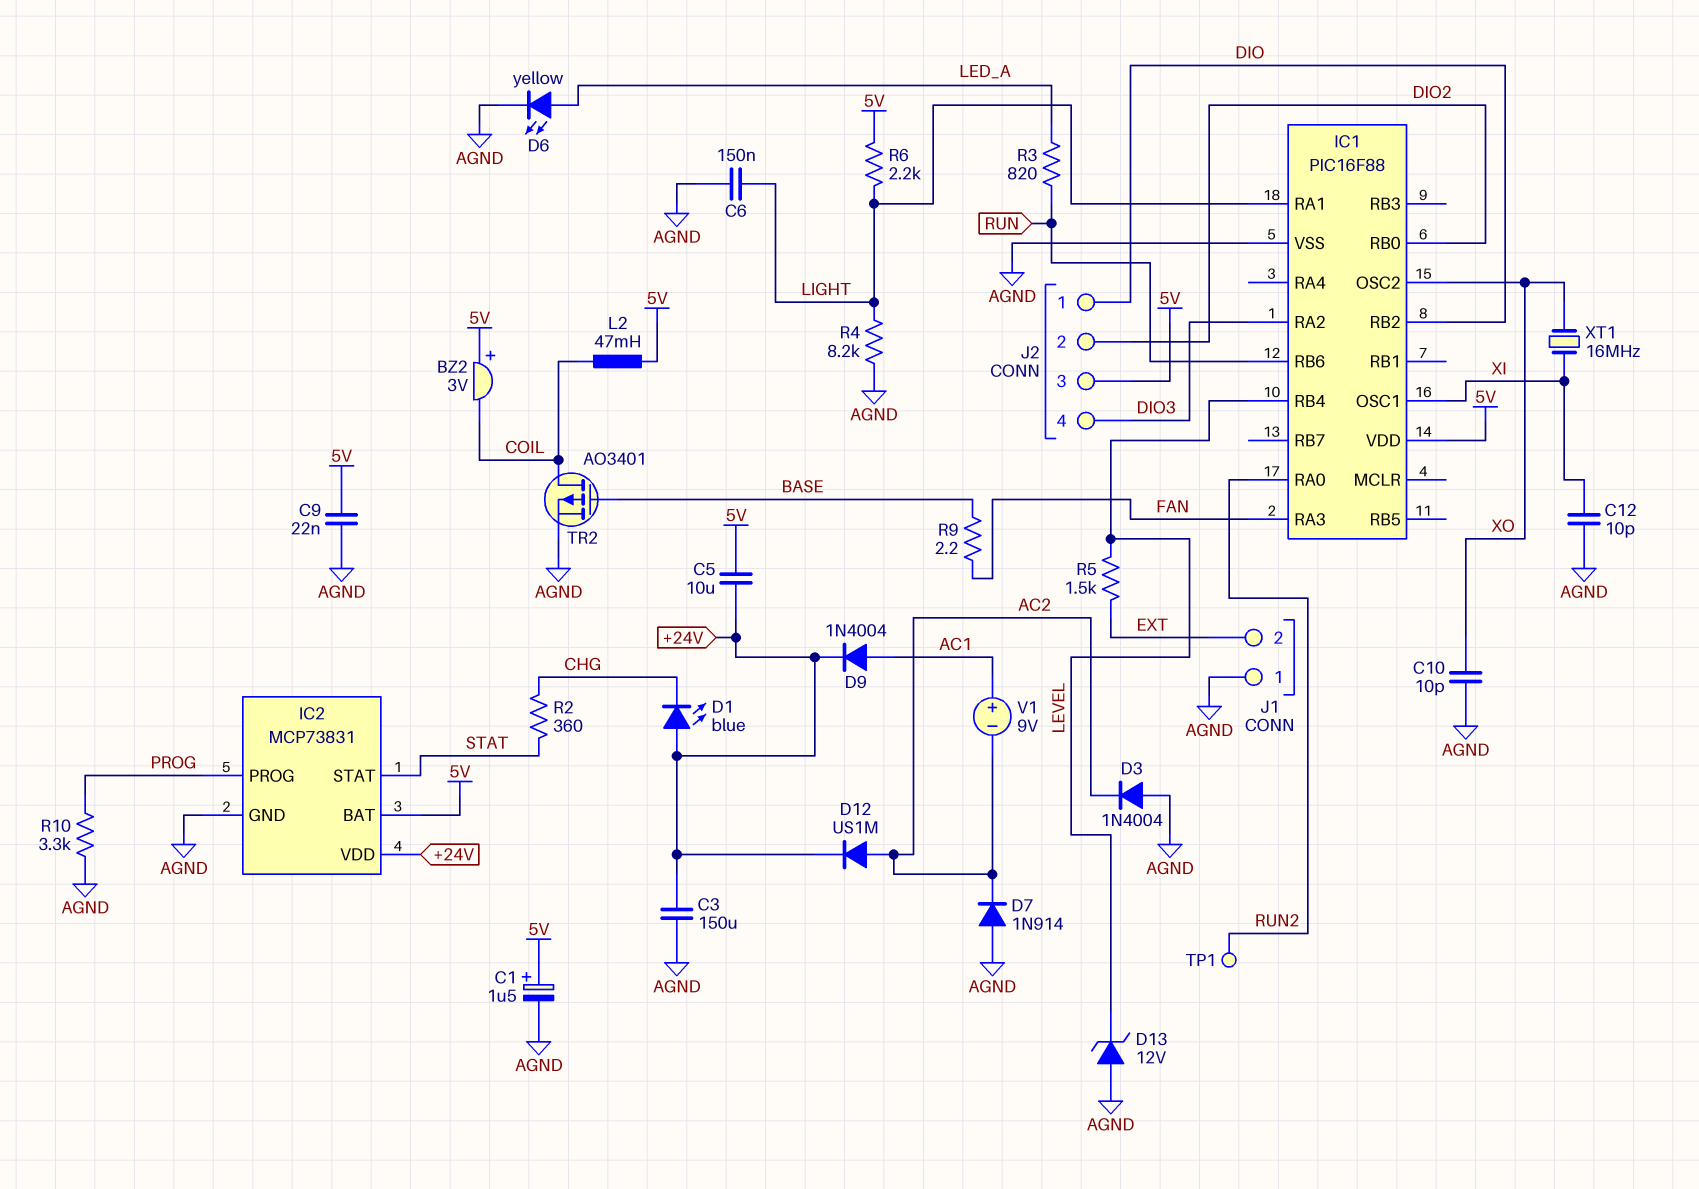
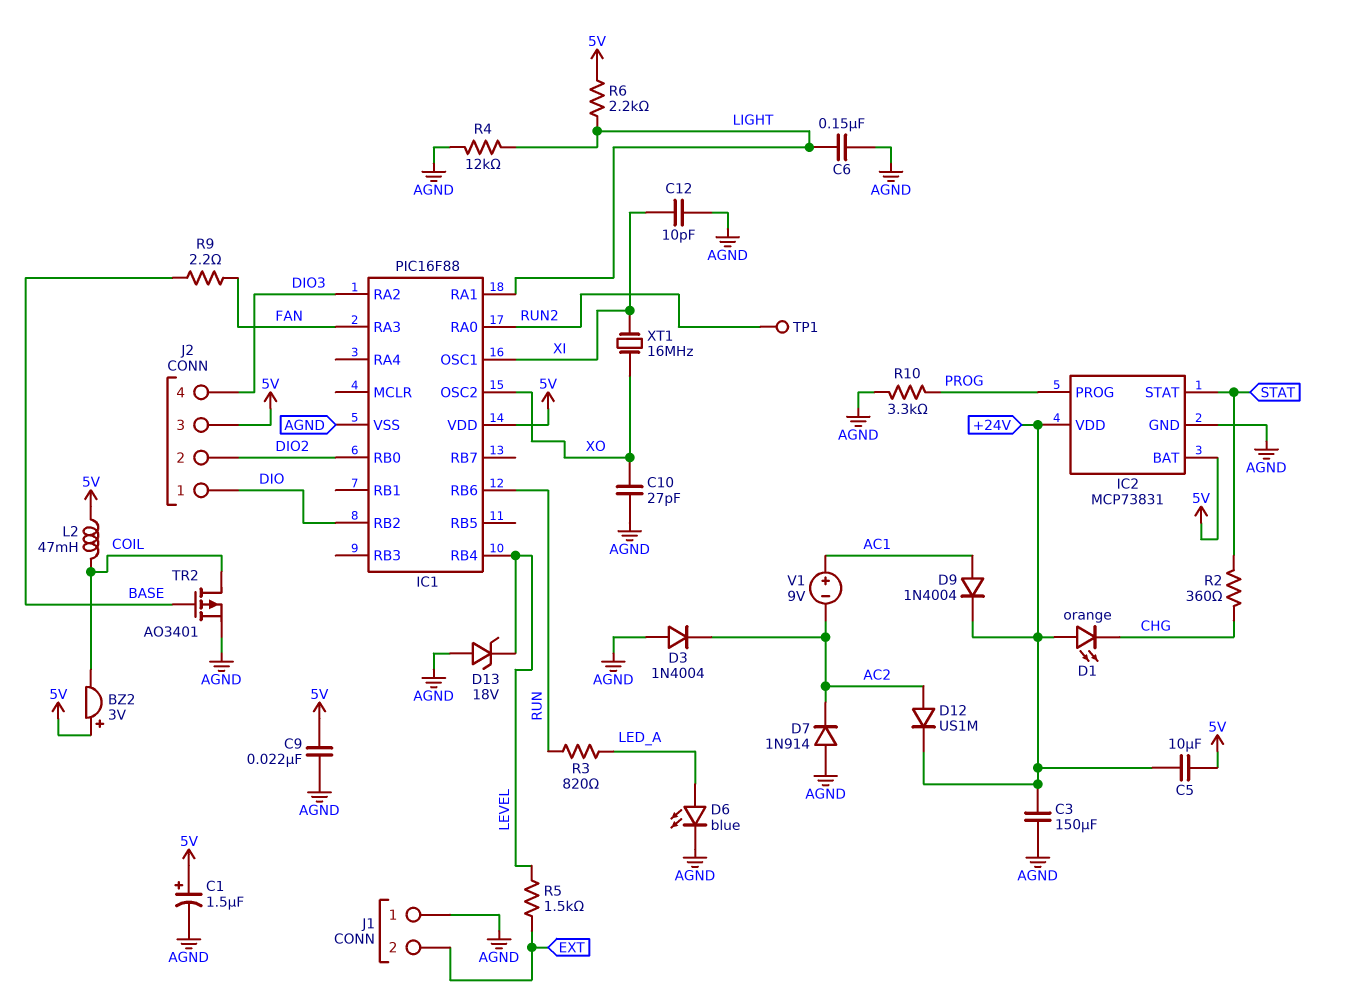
C10: 10pF (AGND, XO) -> 27pF (AGND, XO)
D1: LED blue (A +24V, K CHG) -> LED orange (A +24V, K CHG)
D6: LED yellow (A LED_A, K AGND) -> LED blue (A LED_A, K AGND)
D13: zener 12V (A AGND, K LEVEL) -> zener 18V (A AGND, K LEVEL)
R4: 8.2k (AGND, LIGHT) -> 12k (AGND, LIGHT)

